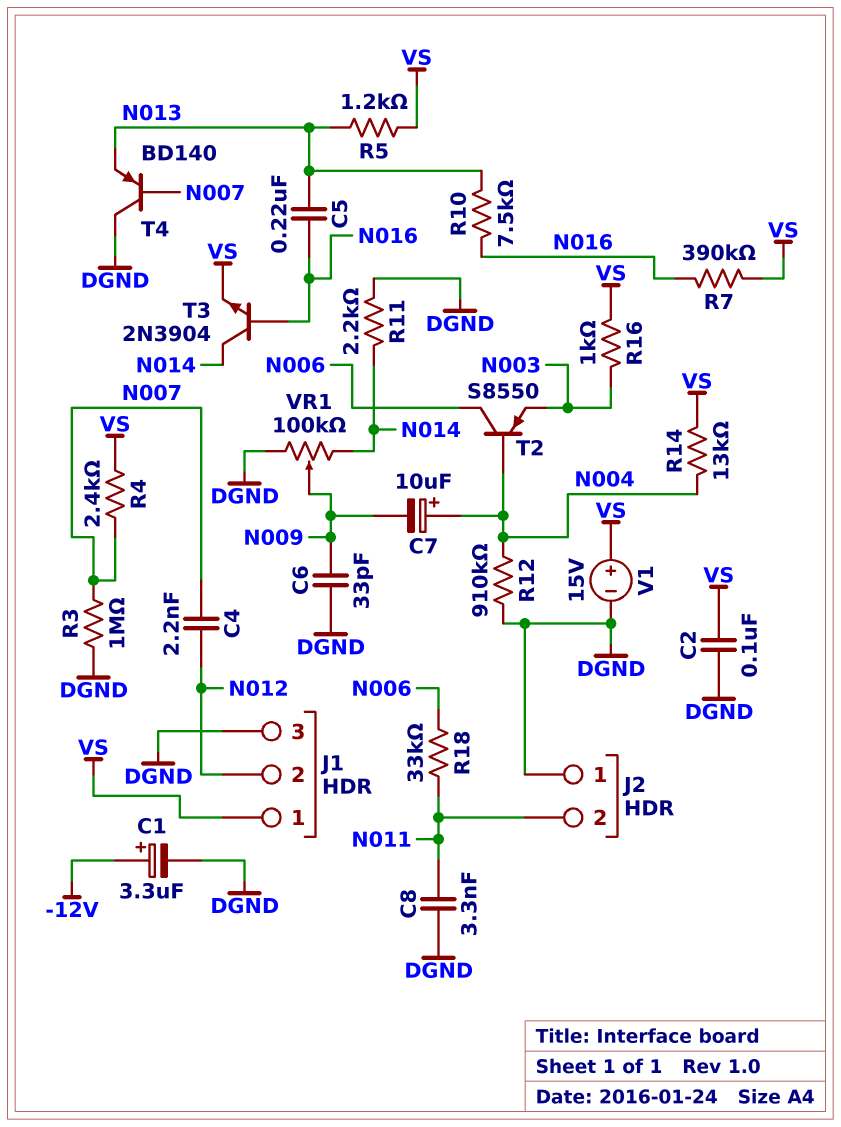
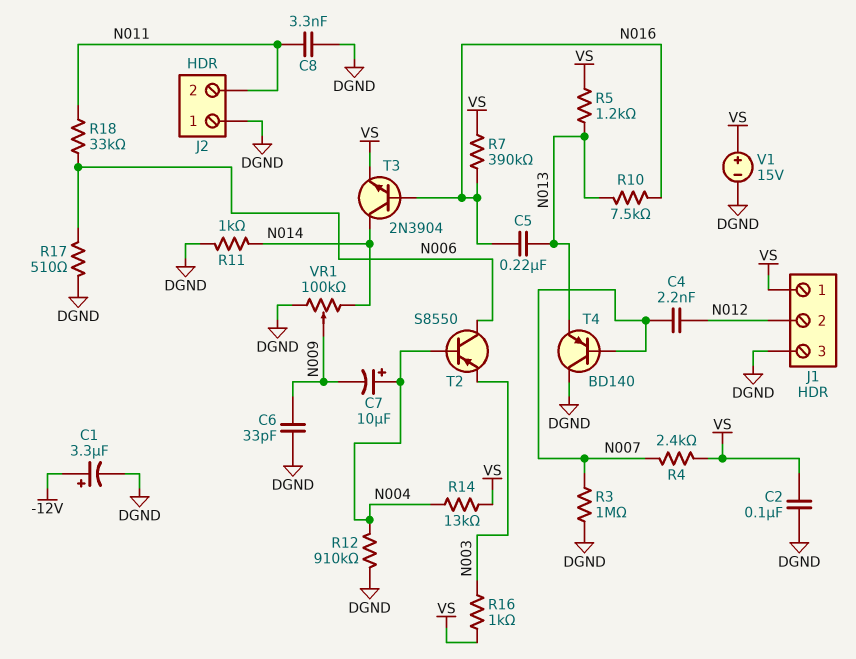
R11: 2.2k (DGND, N014) -> 1k (DGND, N014)
R17: none -> 510 (DGND, N006)

